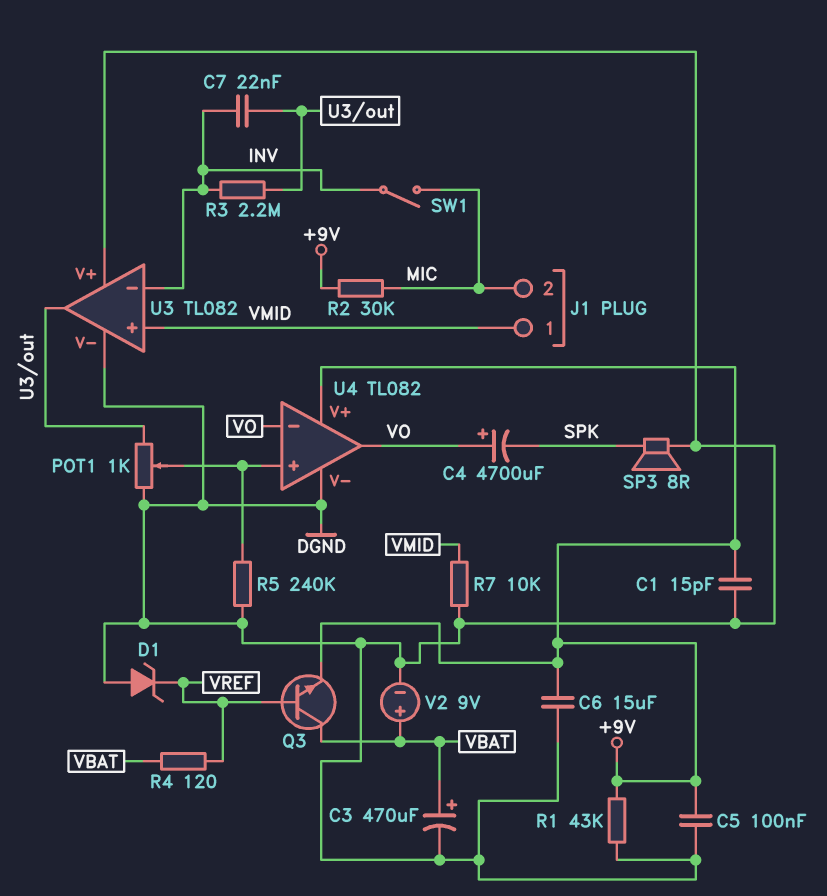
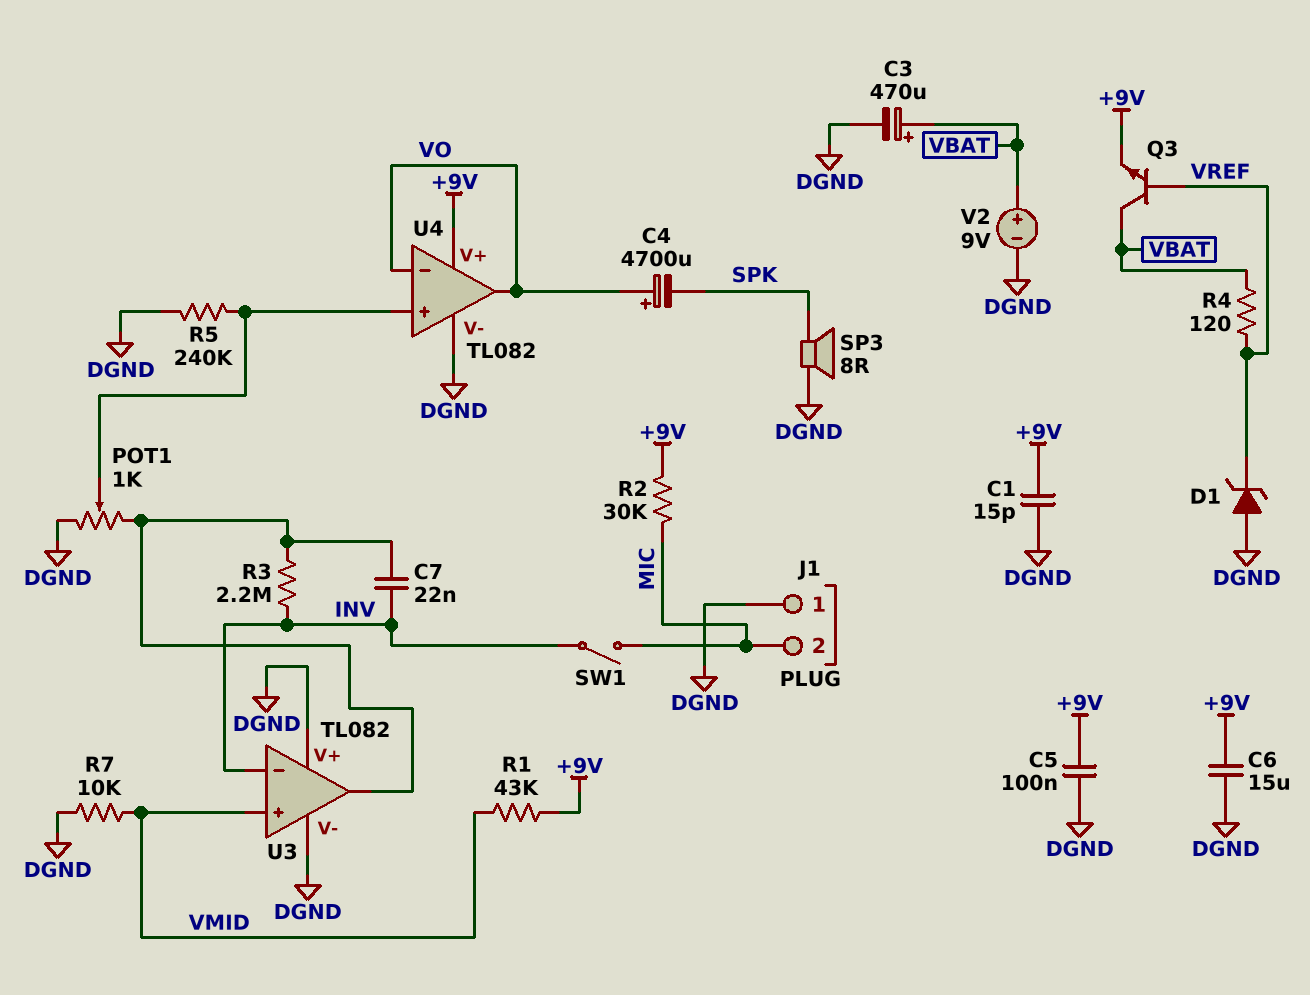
J1 pin 1: VMID -> DGND
R1: 43k (+9V, DGND) -> 43k (+9V, VMID)

